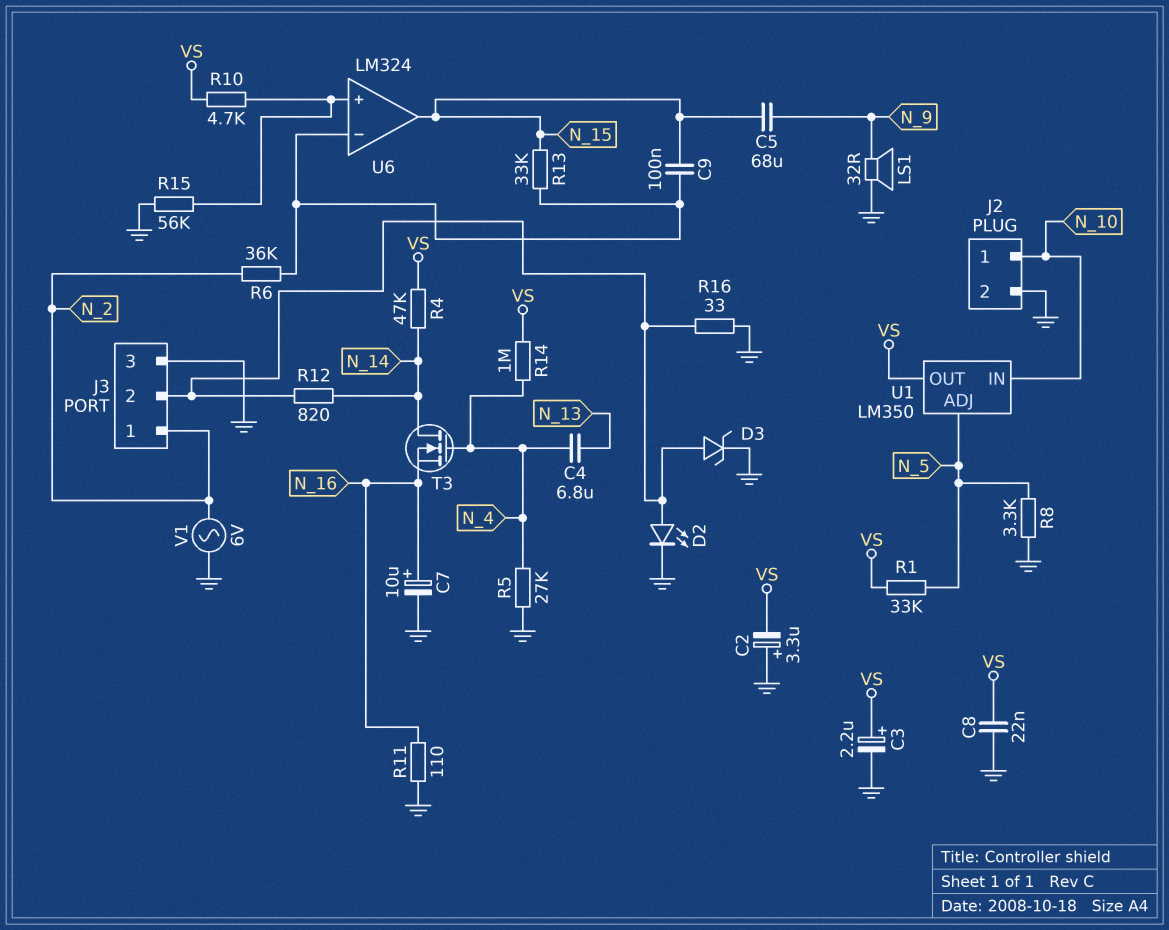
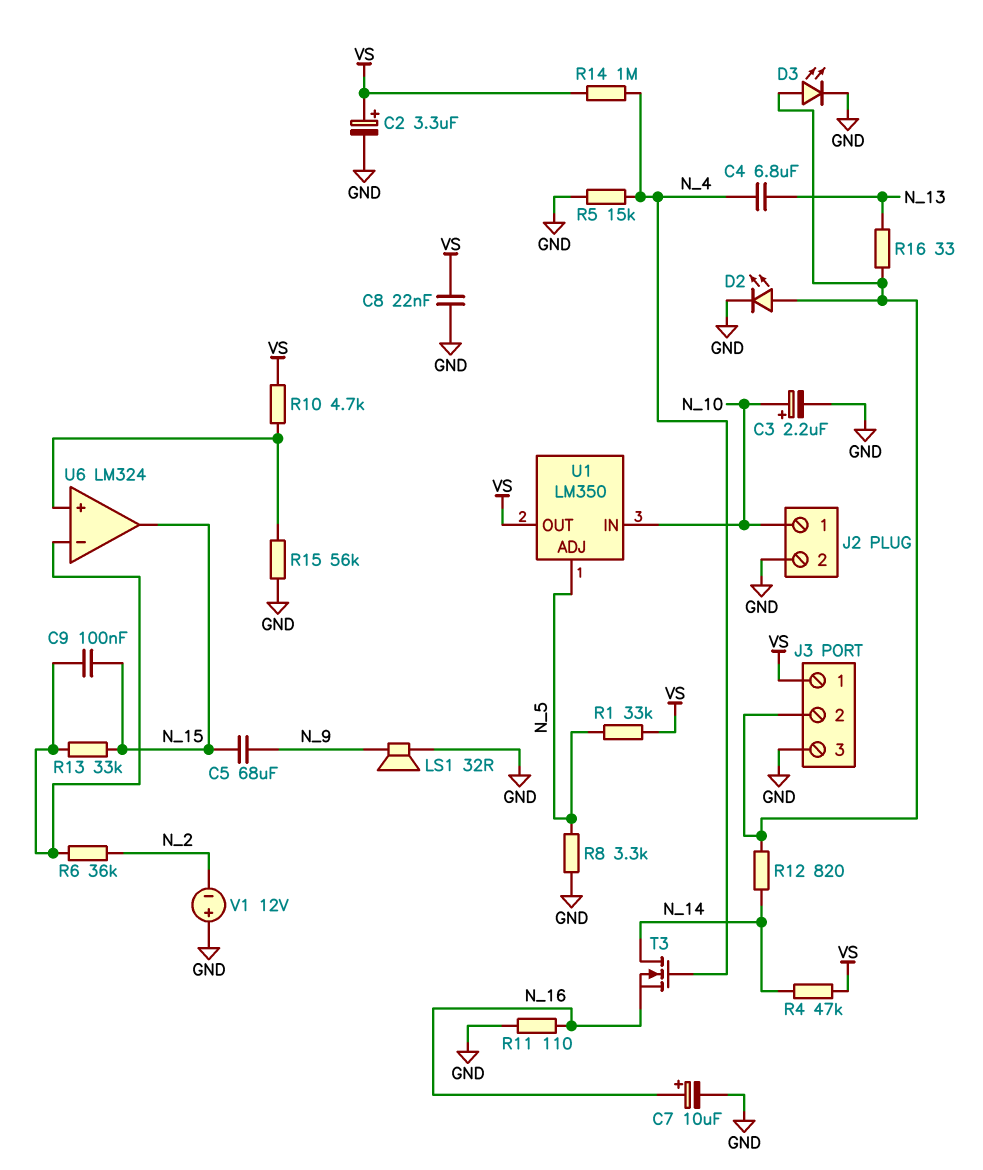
C2: 3.3uF (plus GND, minus VS) -> 3.3uF (plus VS, minus GND)
C3: 2.2uF (plus VS, minus GND) -> 2.2uF (plus N_10, minus GND)
D3: zener (A J3/2, K GND) -> LED (A J3/2, K GND)
J3 pin 1: N_2 -> VS
R5: 27k (GND, N_4) -> 15k (GND, N_4)
R16: 33 (GND, J3/2) -> 33 (J3/2, N_13)
V1: AC 6V (GND, N_2) -> 12V (plus GND, minus N_2)

